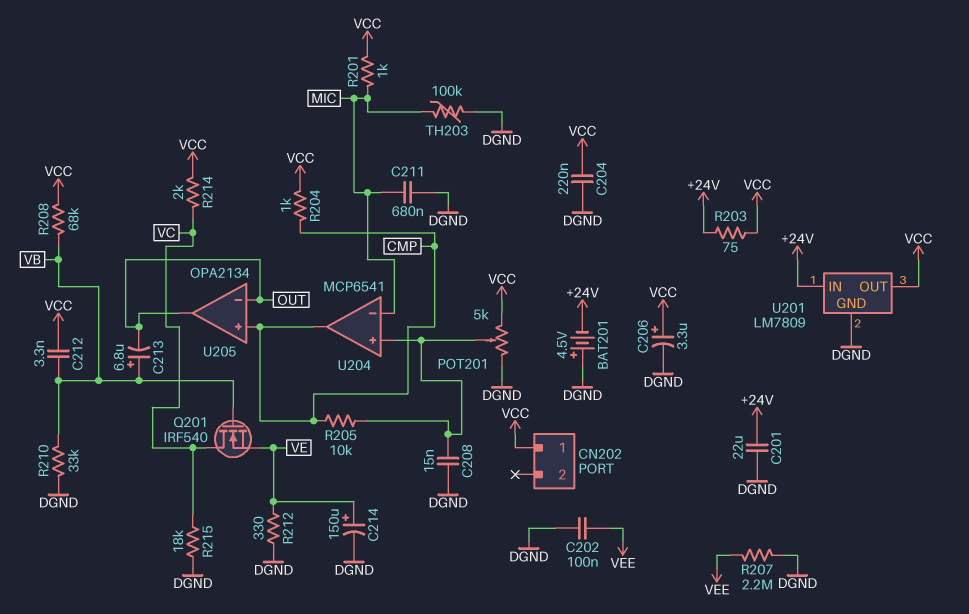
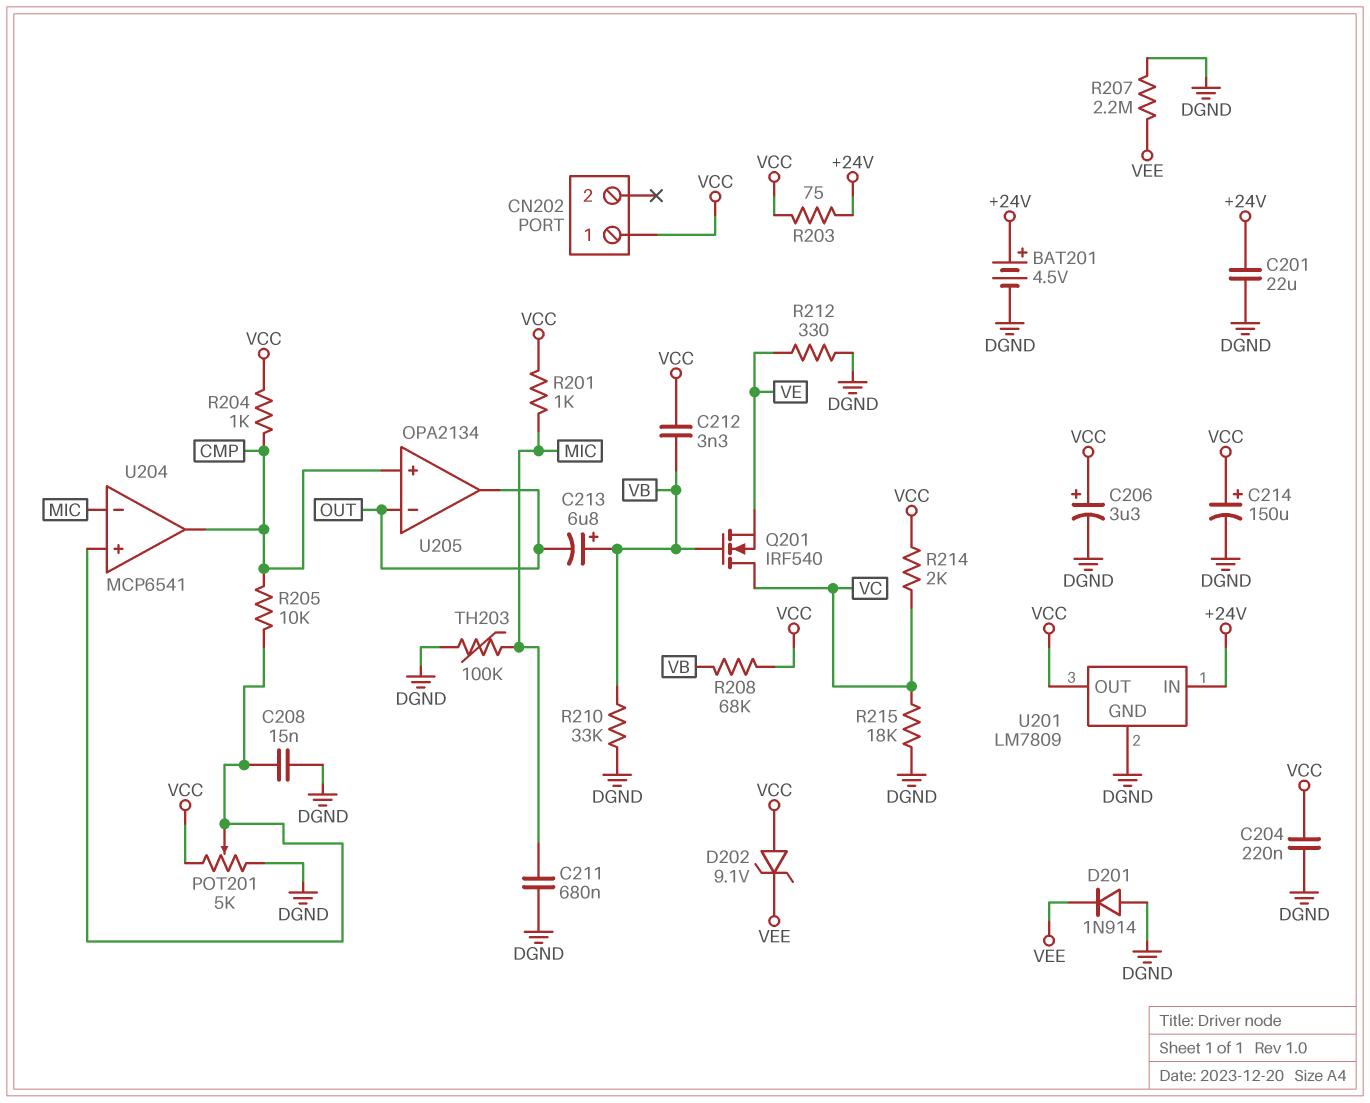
BAT201: 4.5V (plus DGND, minus +24V) -> 4.5V (plus +24V, minus DGND)
C202: 100nF (DGND, VEE) -> none
C214: 150uF (plus VE, minus DGND) -> 150uF (plus VCC, minus DGND)
D201: none -> diode 1N914 (A DGND, K VEE)
D202: none -> zener 9.1V (A VCC, K VEE)

